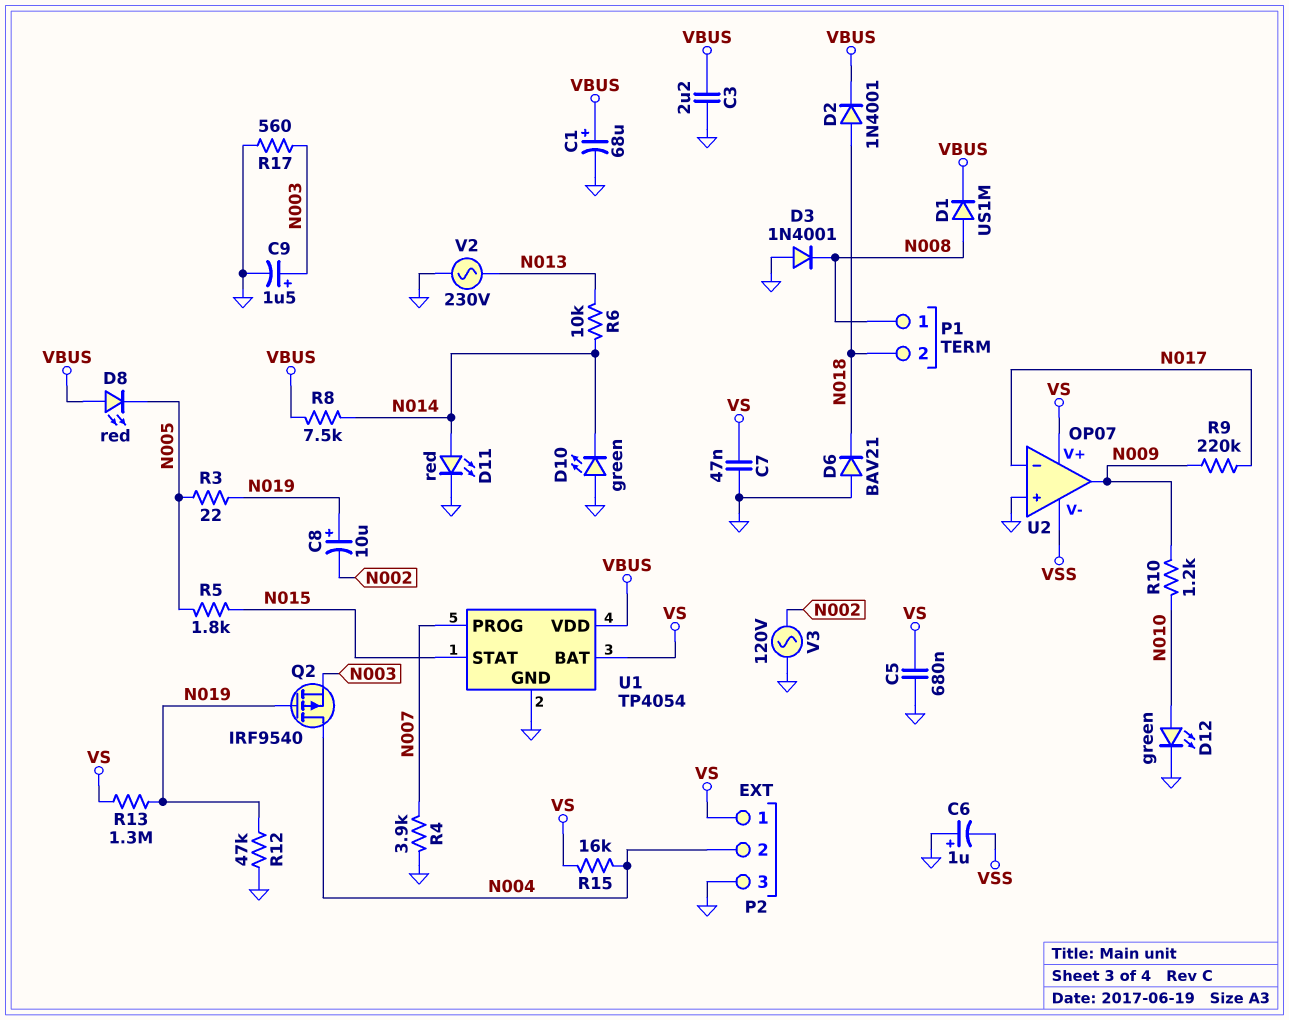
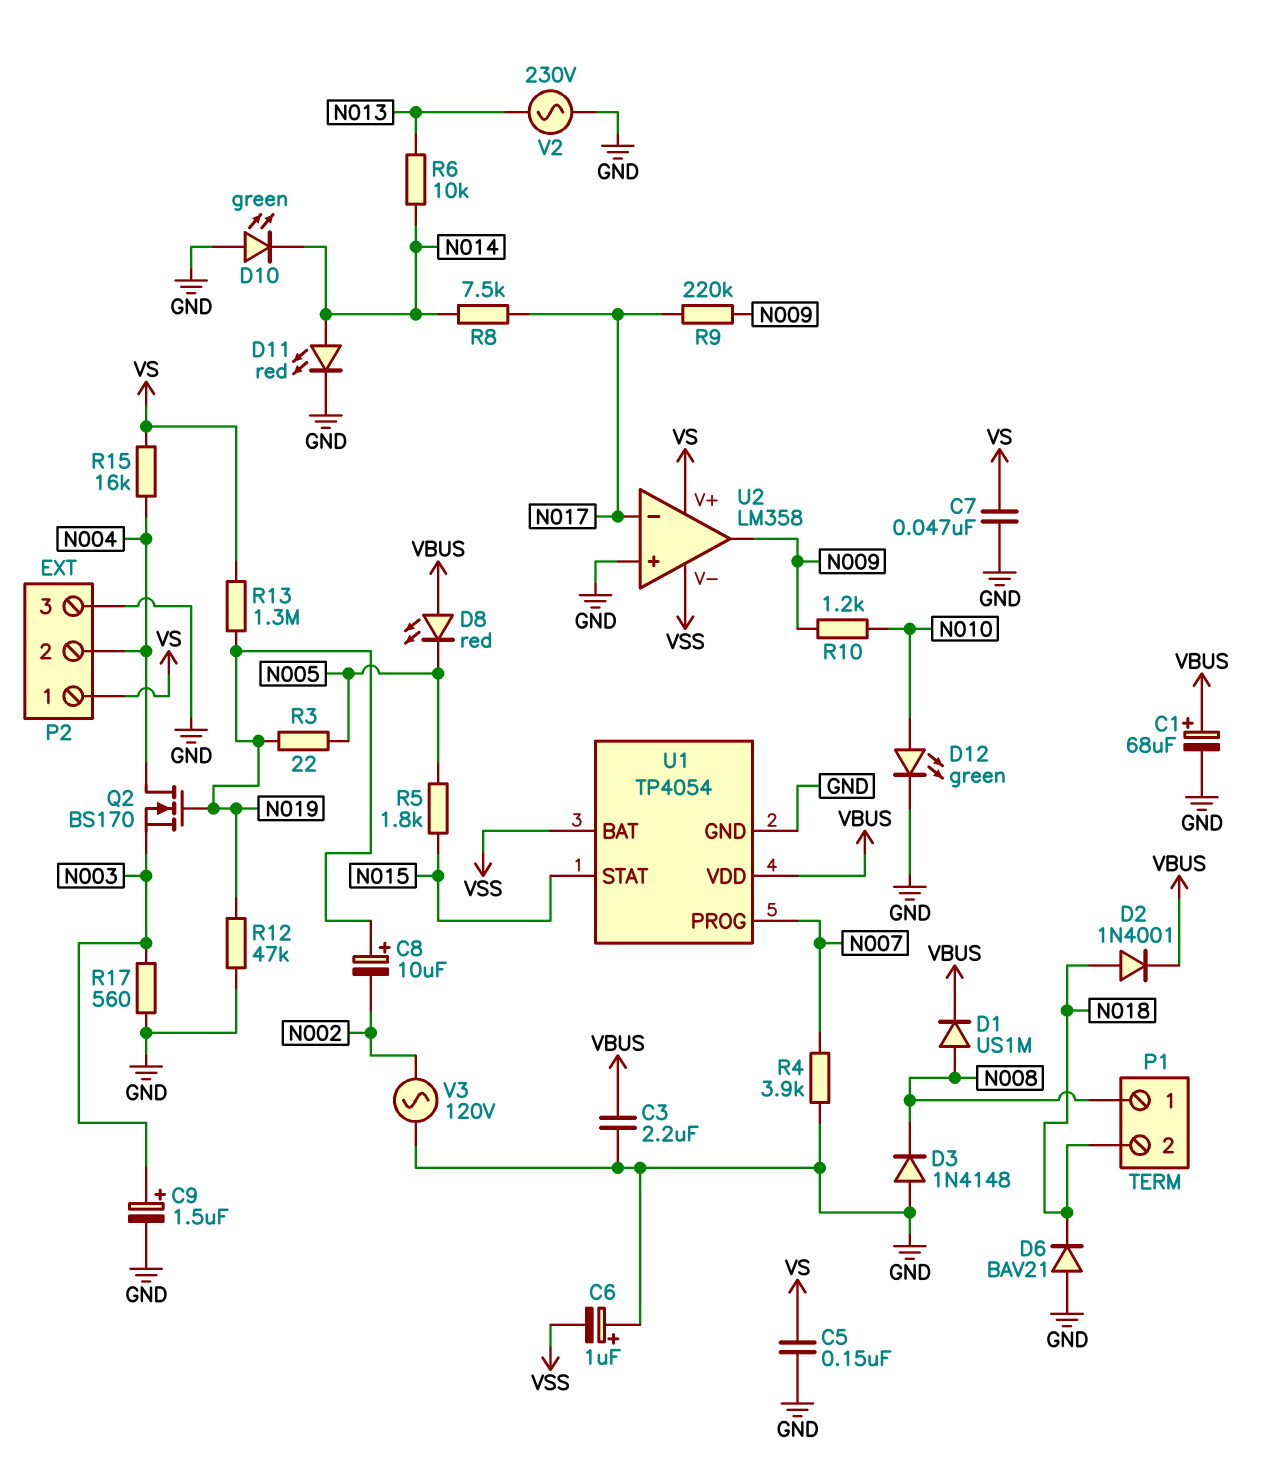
C5: 680nF (GND, VS) -> 150nF (GND, VS)
D3: diode 1N4001 (A GND, K N008) -> diode 1N4148 (A GND, K N008)
Q2: PMOS IRF9540 (G N019, D N004, S N003) -> NMOS BS170 (G N019, D N004, S N003)
R8: 7.5k (N014, VBUS) -> 7.5k (N014, N017)
U1 pin BAT: VS -> VSS
U2: OP07 -> LM358

